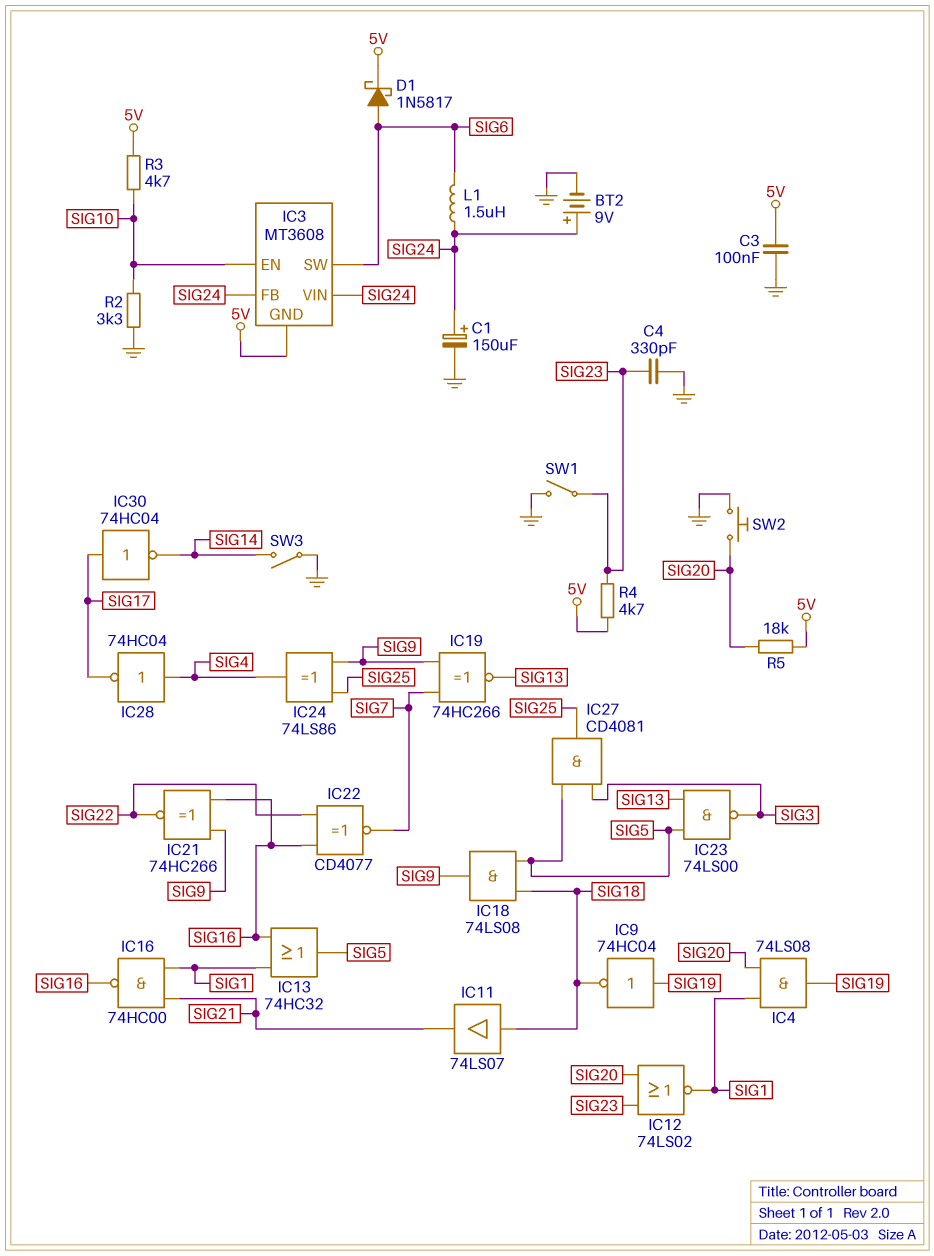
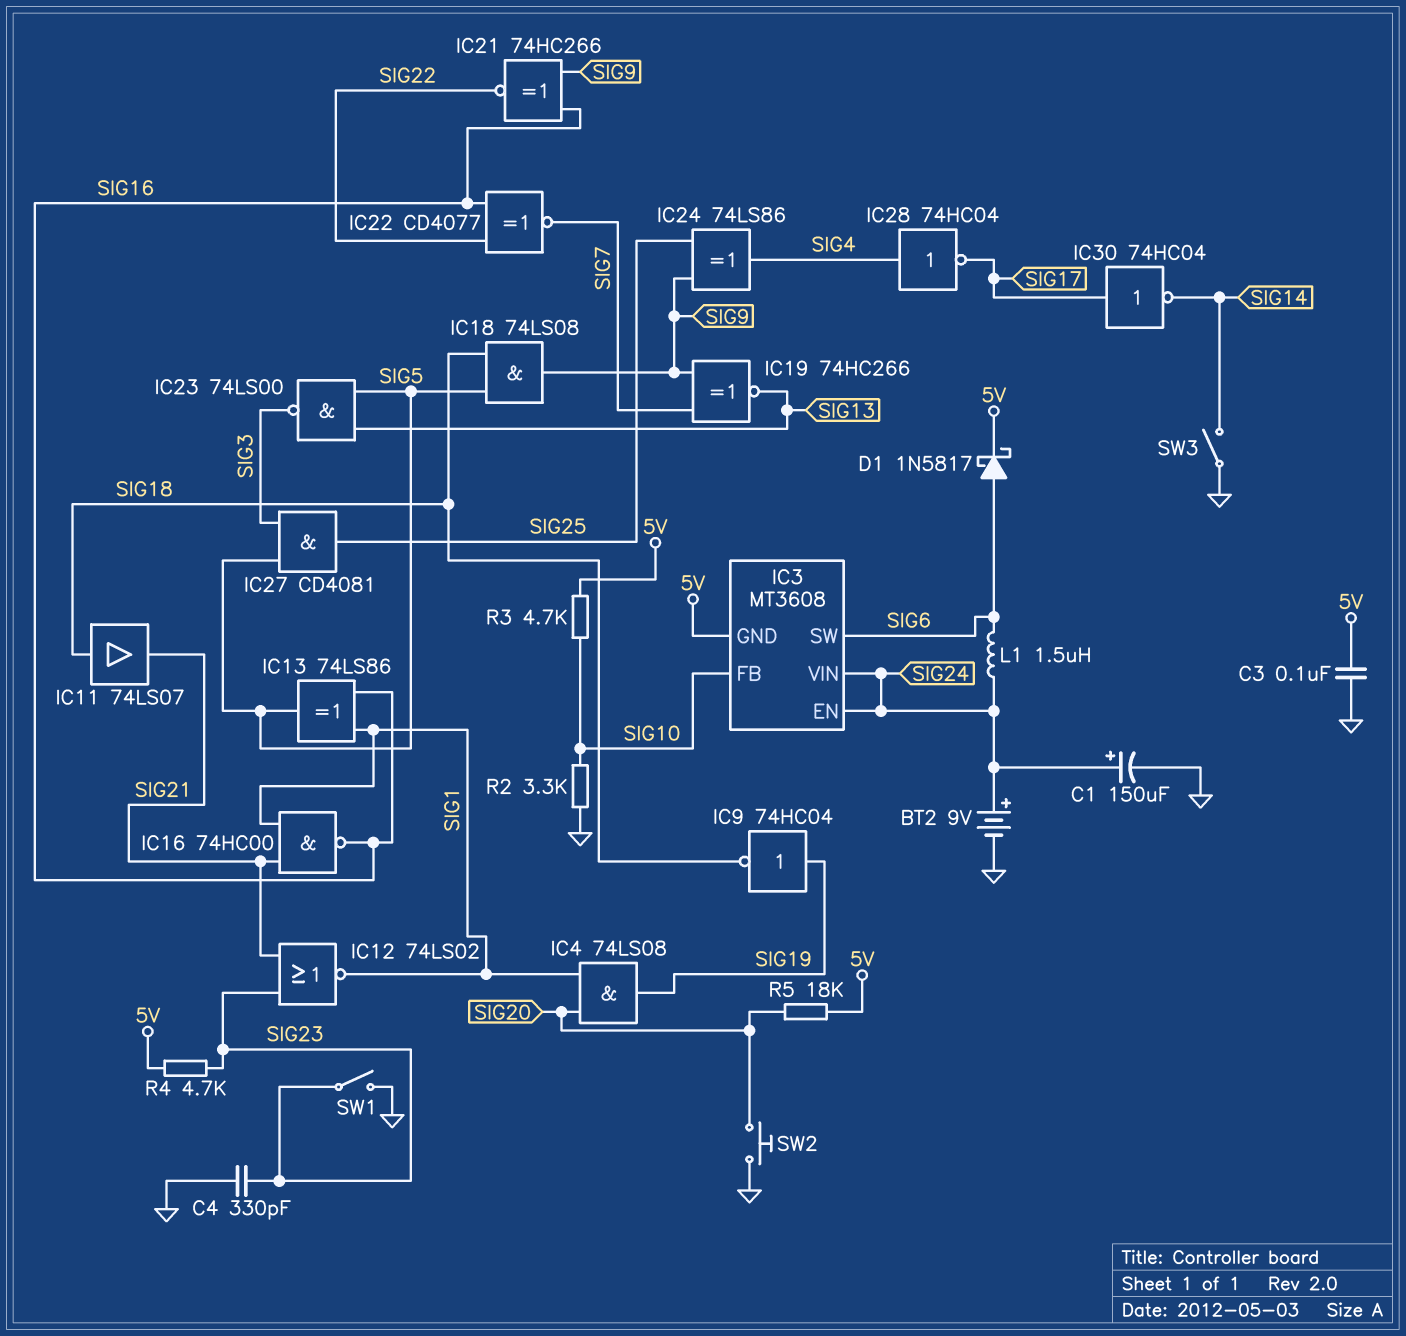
IC3 pin EN: SIG10 -> SIG24
IC3 pin FB: SIG24 -> SIG10
IC12: NOR 74LS02 (in SIG20, in SIG23, out SIG1) -> NOR 74LS02 (in SIG21, in SIG23, out SIG1)
IC13: OR 74HC32 (in SIG1, in SIG16, out SIG5) -> XOR 74LS86 (in SIG1, in SIG16, out SIG5)

